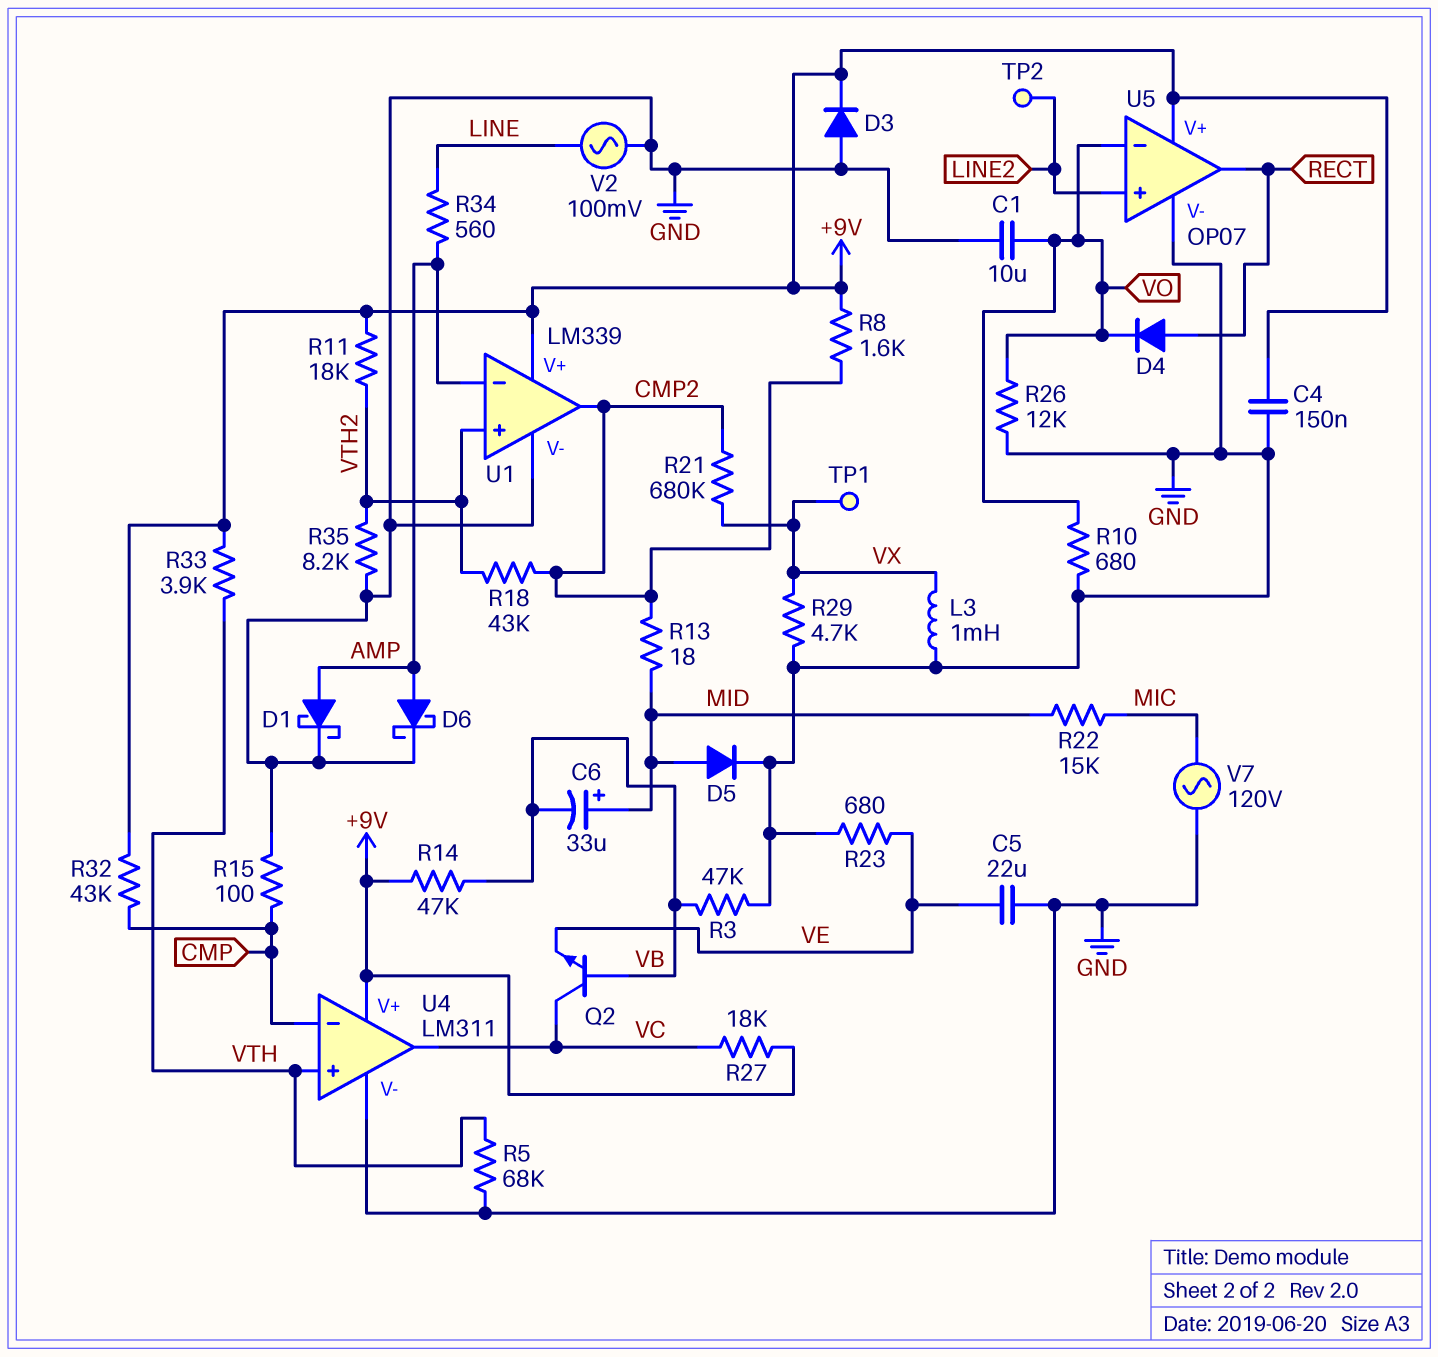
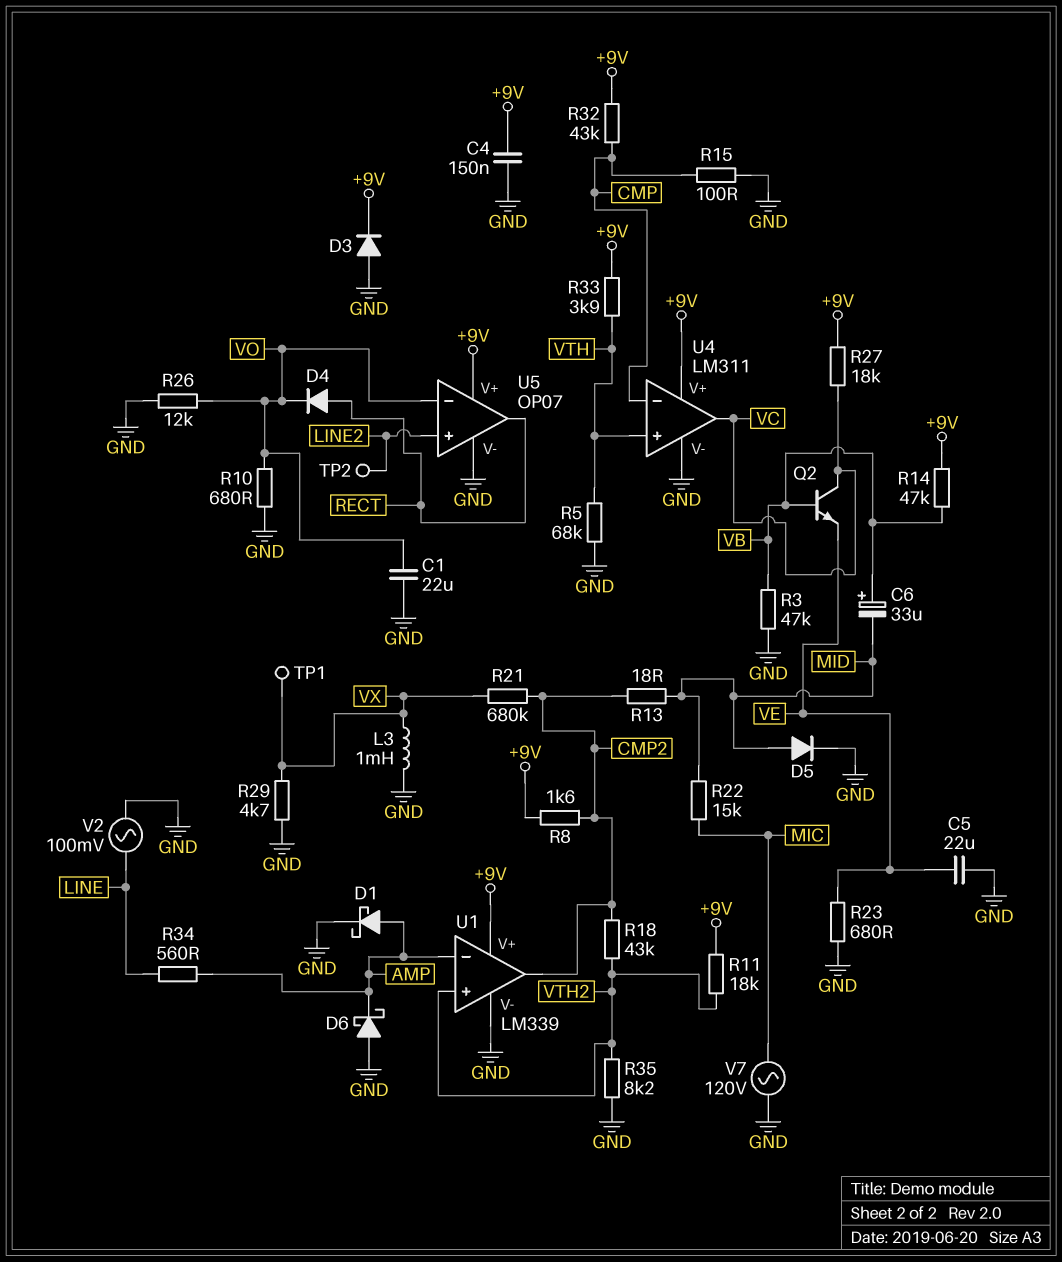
C1: 10uF (GND, VO) -> 22uF (GND, VO)
C6: 33uF (plus MID, minus VB) -> 33uF (plus VB, minus MID)
D6: schottky (A AMP, K GND) -> schottky (A GND, K AMP)

